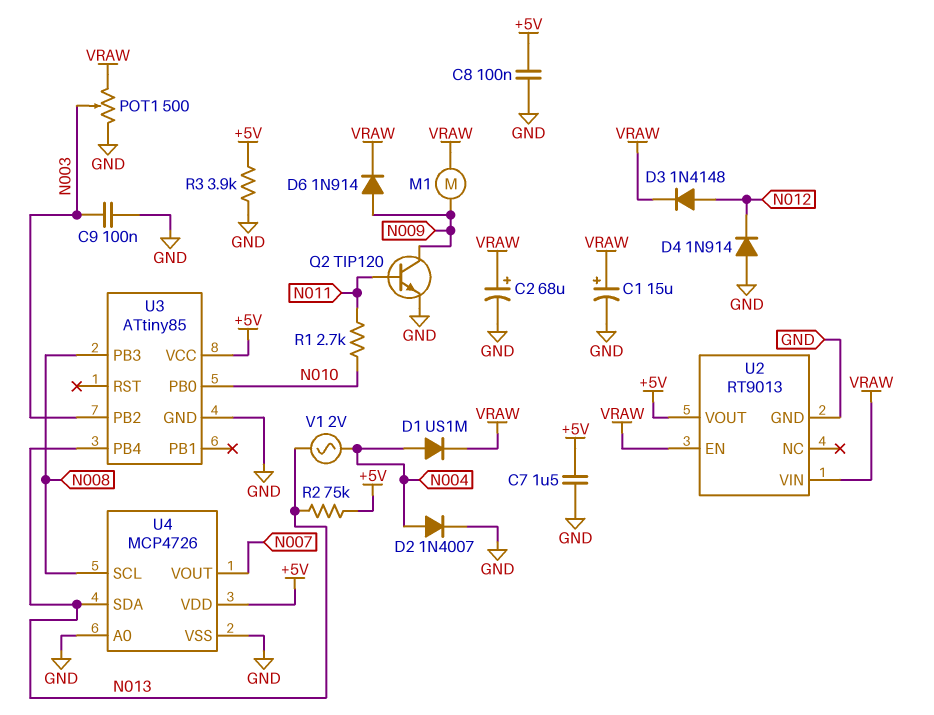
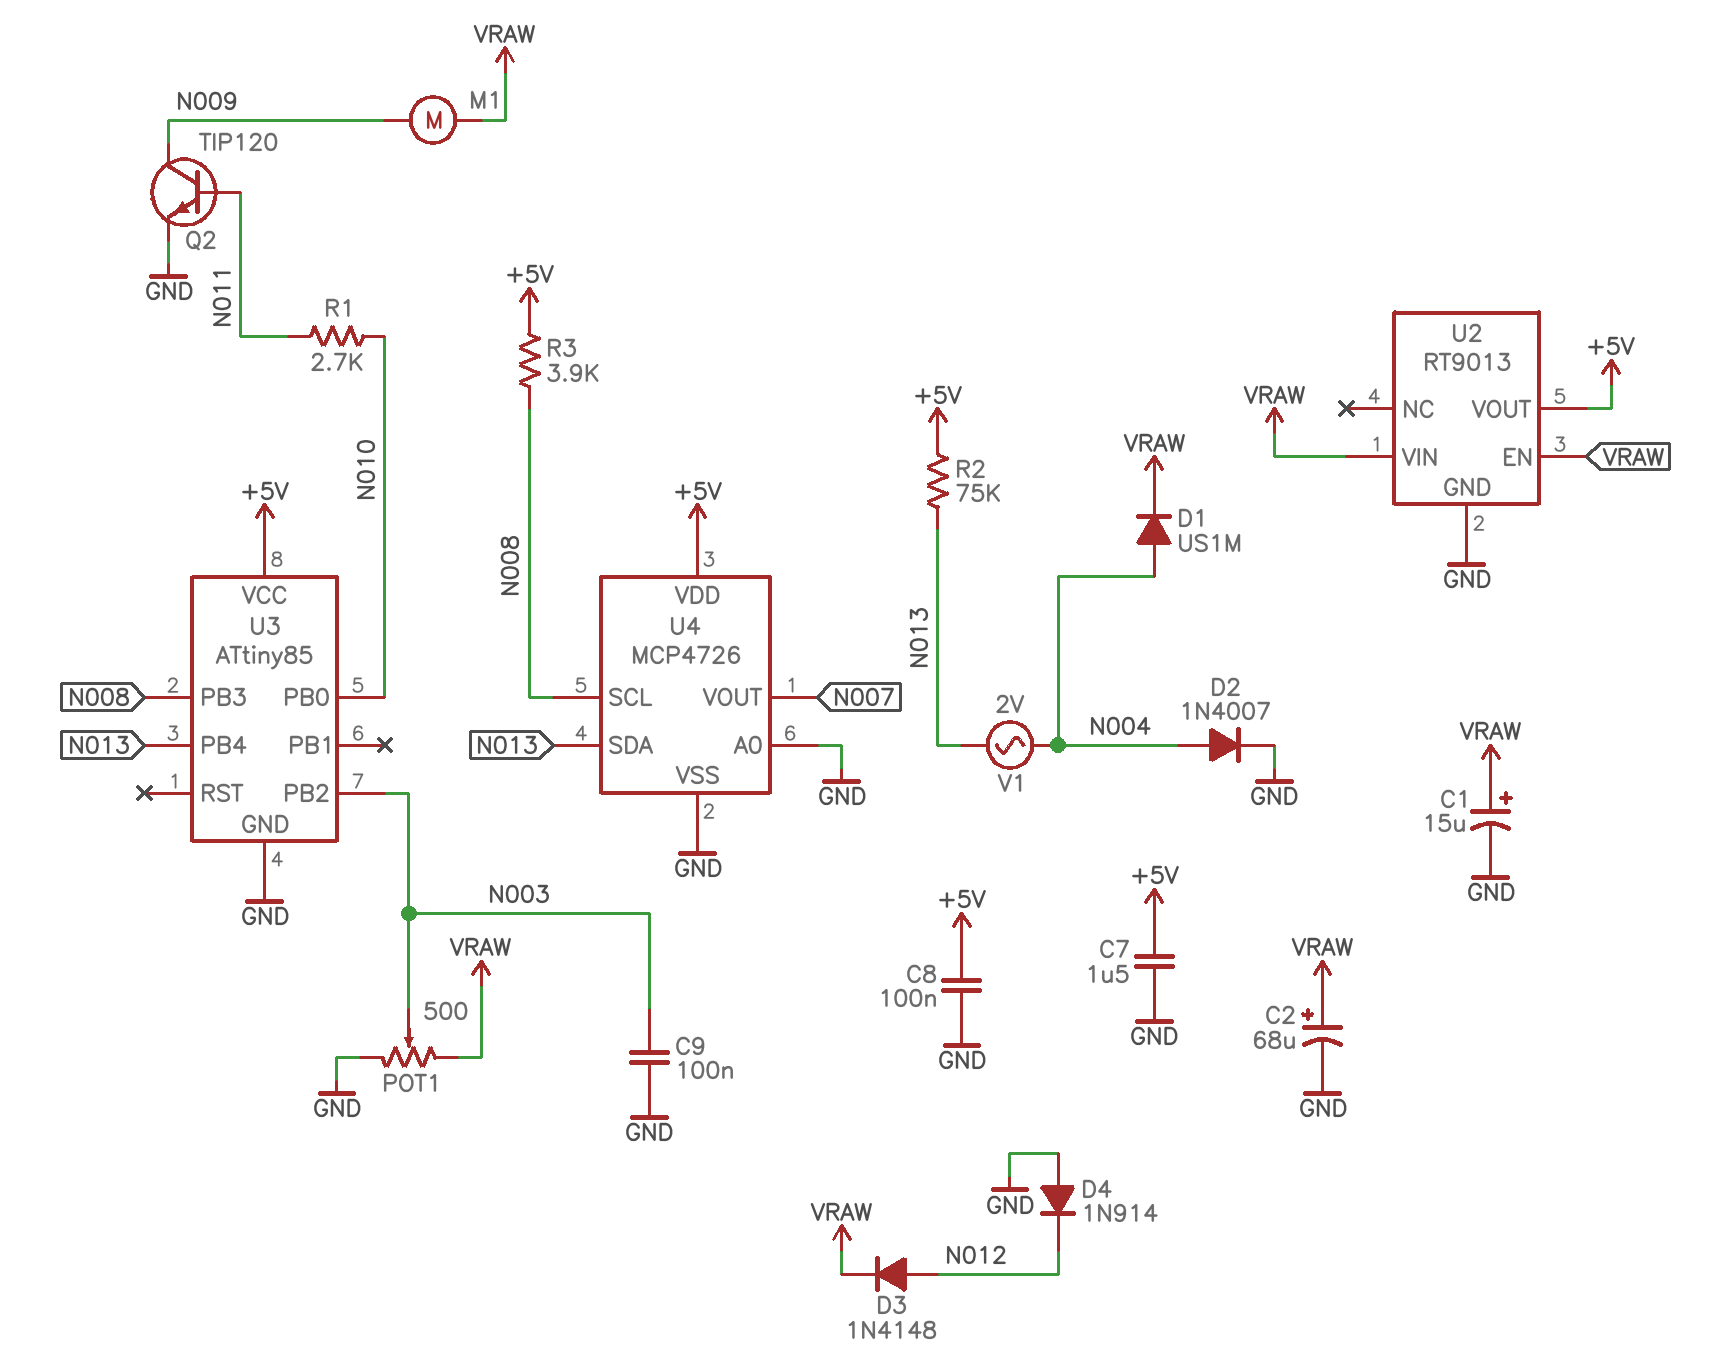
D6: diode 1N914 (A N009, K VRAW) -> none
R3: 3.9k (+5V, GND) -> 3.9k (+5V, N008)

